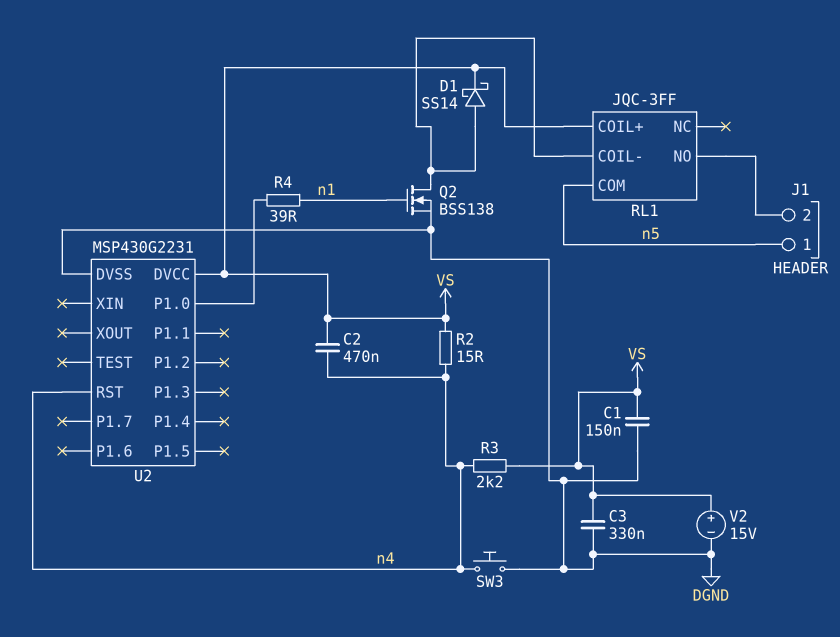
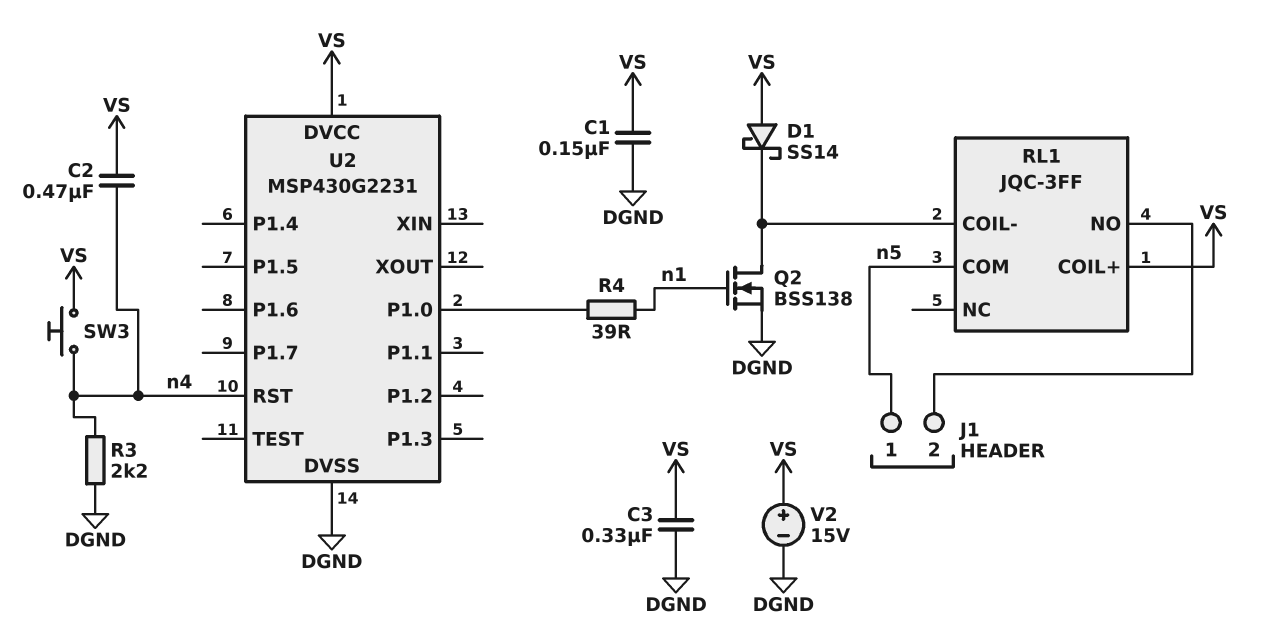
D1: schottky SS14 (A RL1/COIL-, K VS) -> schottky SS14 (A VS, K RL1/COIL-)
R2: 15 (VS, n4) -> none
R3: 2.2k (VS, n4) -> 2.2k (DGND, n4)
SW3: button (DGND, n4) -> button (VS, n4)

